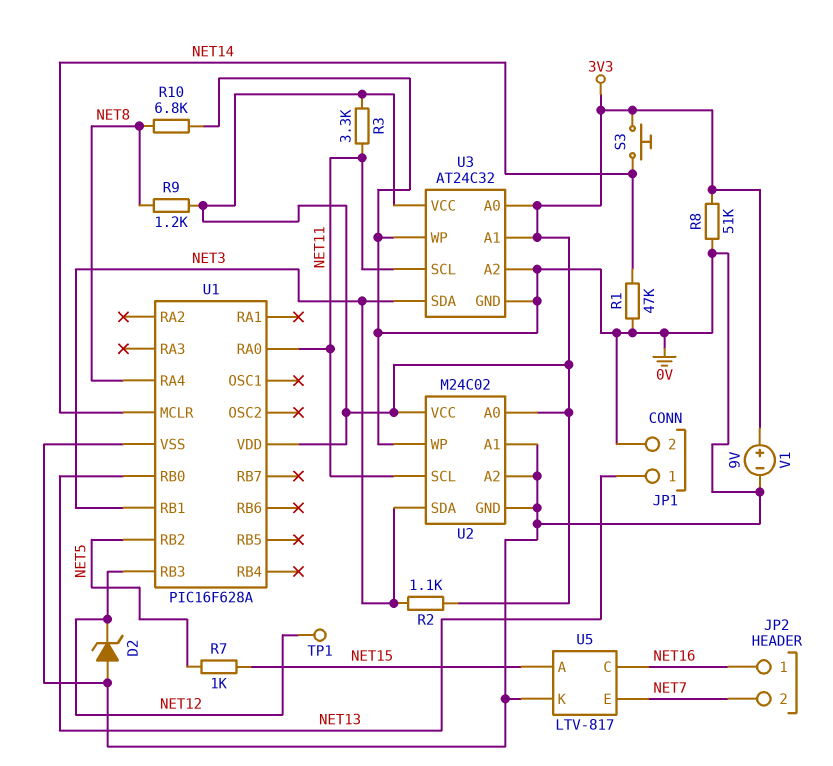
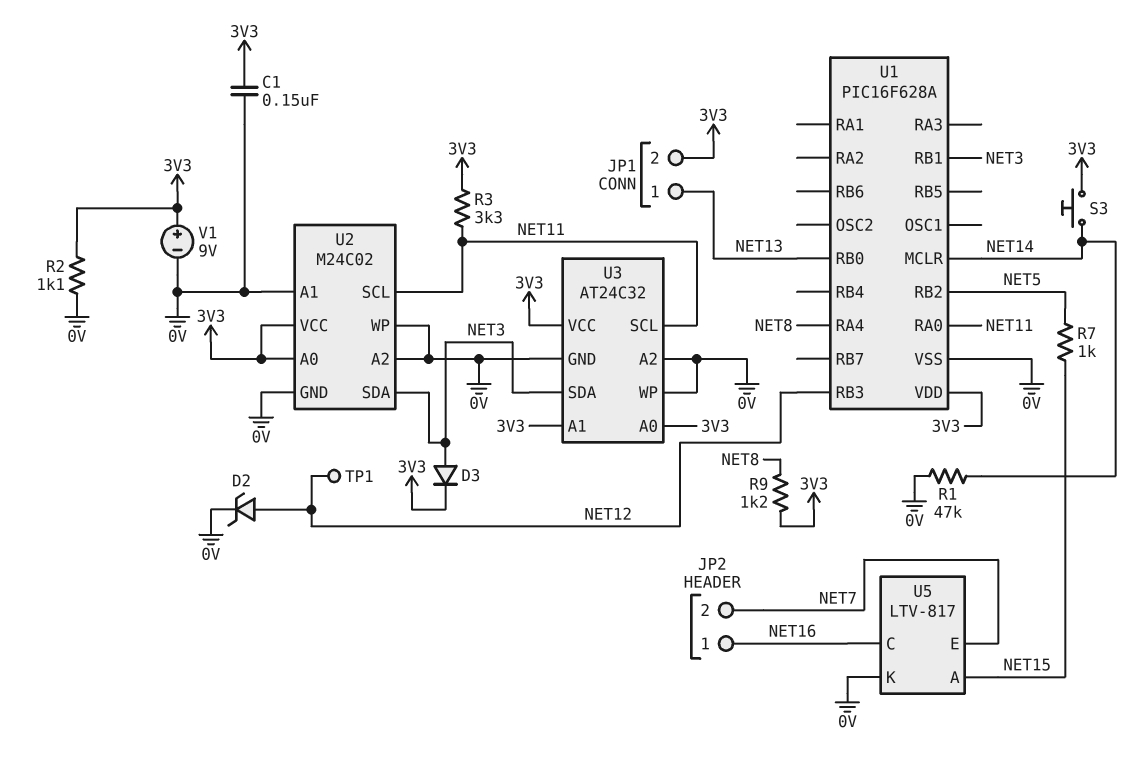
C1: none -> 150nF (0V, 3V3)
D2: zener (A 0V, K NET12) -> zener (A NET12, K 0V)
D3: none -> diode (A NET3, K 3V3)
JP1 pin 2: 0V -> 3V3
R2: 1.1k (3V3, NET3) -> 1.1k (0V, 3V3)
R8: 51k (0V, 3V3) -> none
R10: 6.8k (0V, NET8) -> none

